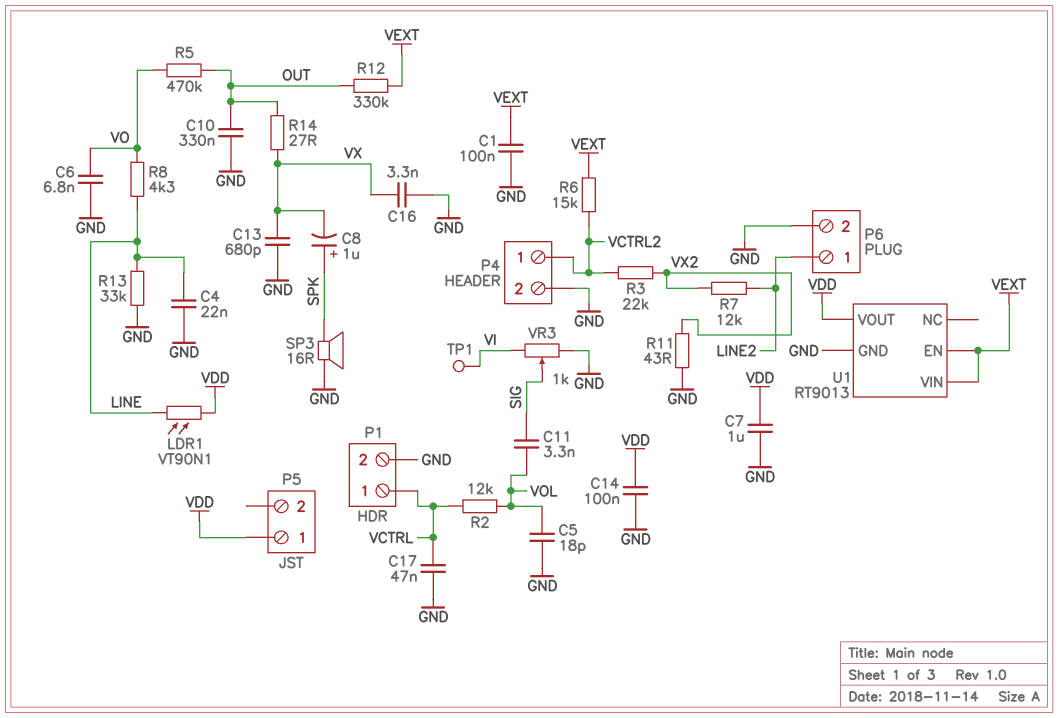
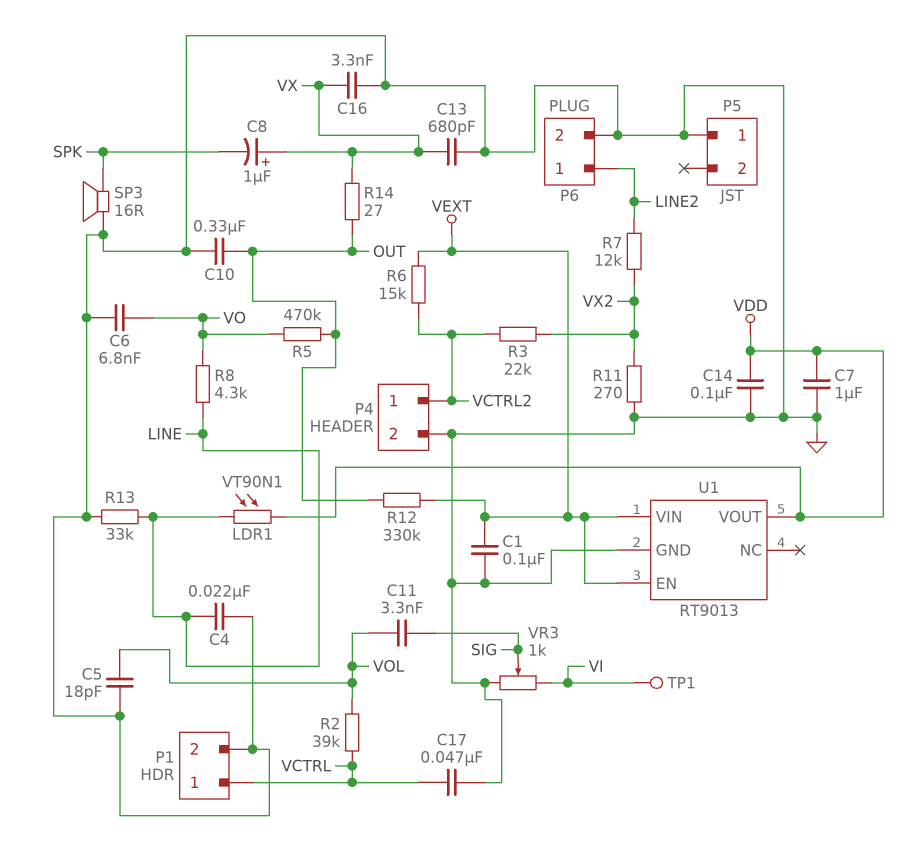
C8: 1uF (plus SPK, minus VX) -> 1uF (plus VX, minus SPK)
P5 pin 1: VDD -> GND
R2: 12k (VCTRL, VOL) -> 39k (VCTRL, VOL)
R11: 43 (GND, VX2) -> 270 (GND, VX2)

